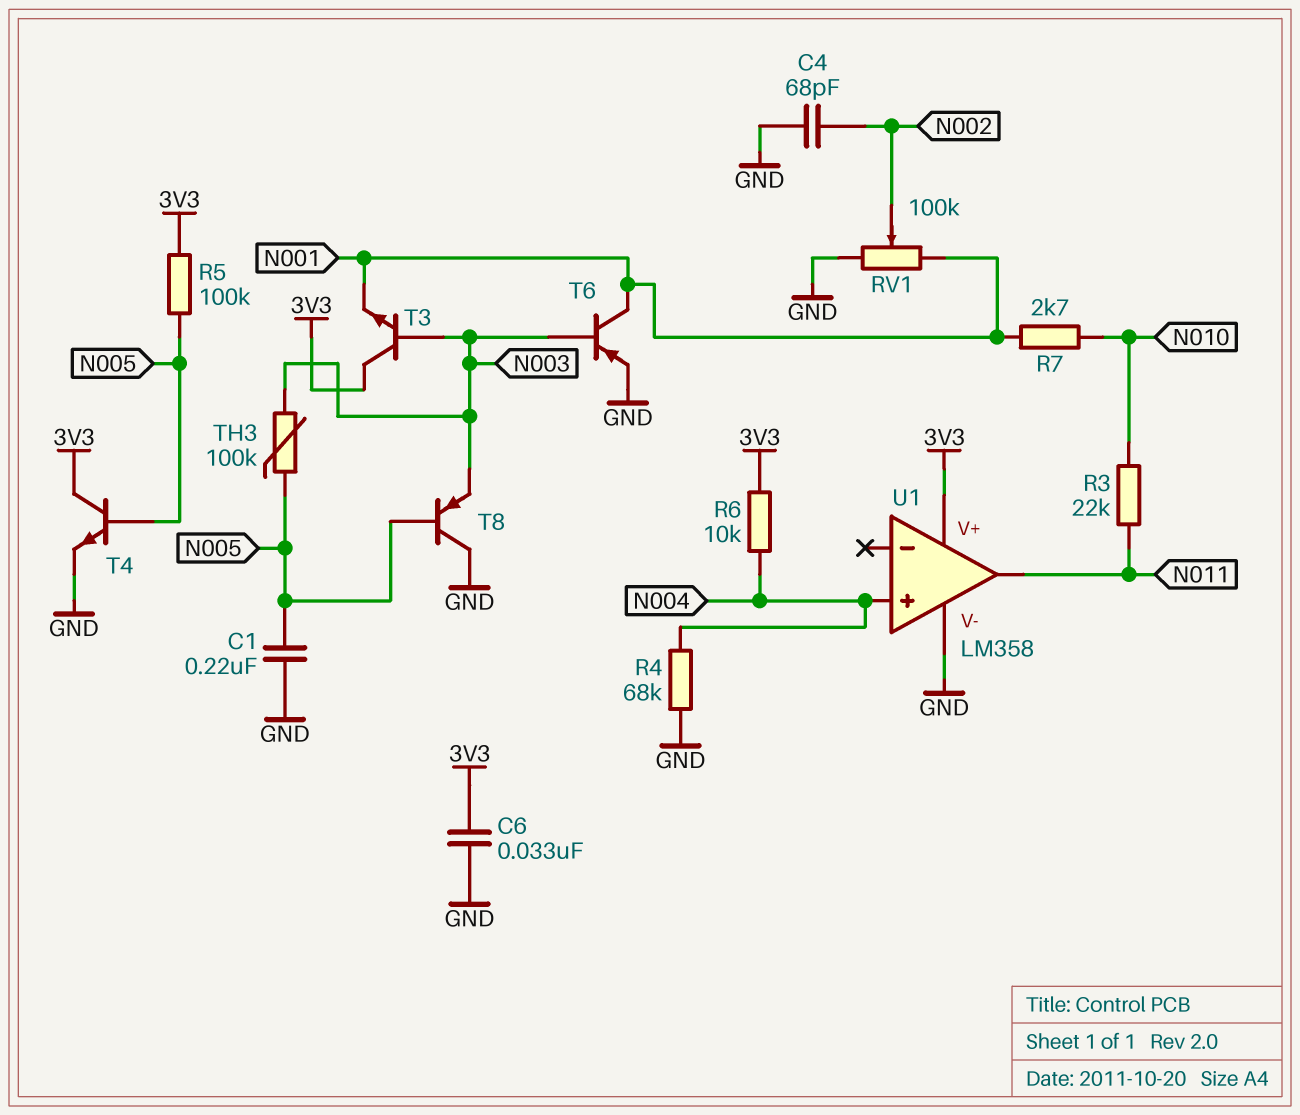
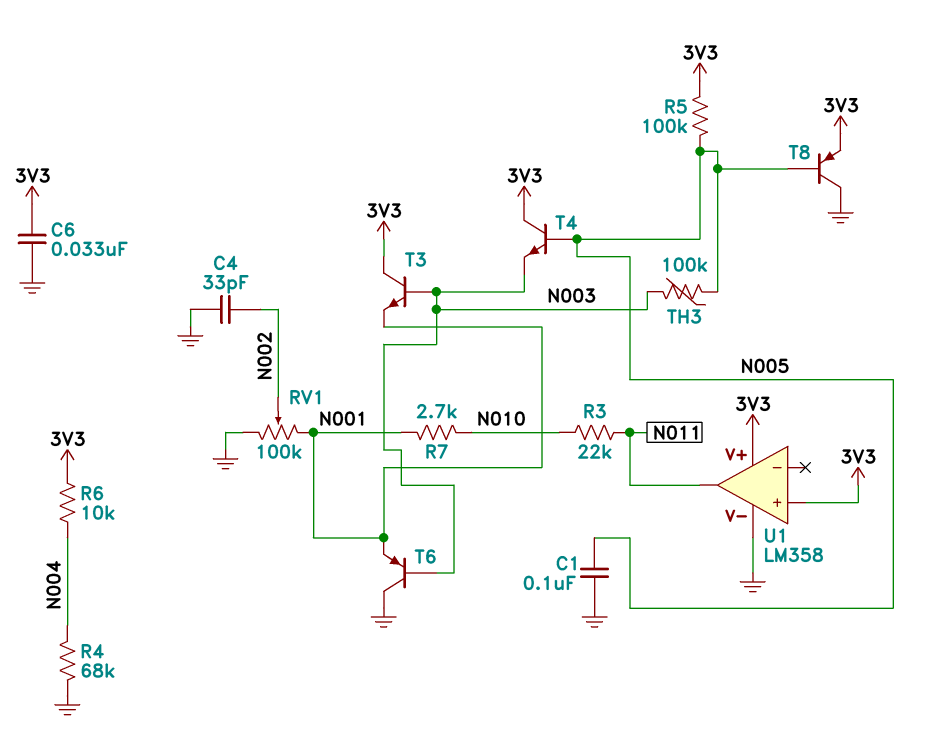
C1: 220nF (GND, N005) -> 100nF (GND, N005)
C4: 68pF (GND, N002) -> 33pF (GND, N002)
T4: NPN (B N005, C 3V3, E GND) -> NPN (B N005, C 3V3, E N003)
T6: PNP (B N003, C N001, E GND) -> PNP (B N003, C GND, E N001)
T8: PNP (B N005, C GND, E N003) -> PNP (B N005, C GND, E 3V3)
U1 pin in+: N004 -> 3V3

